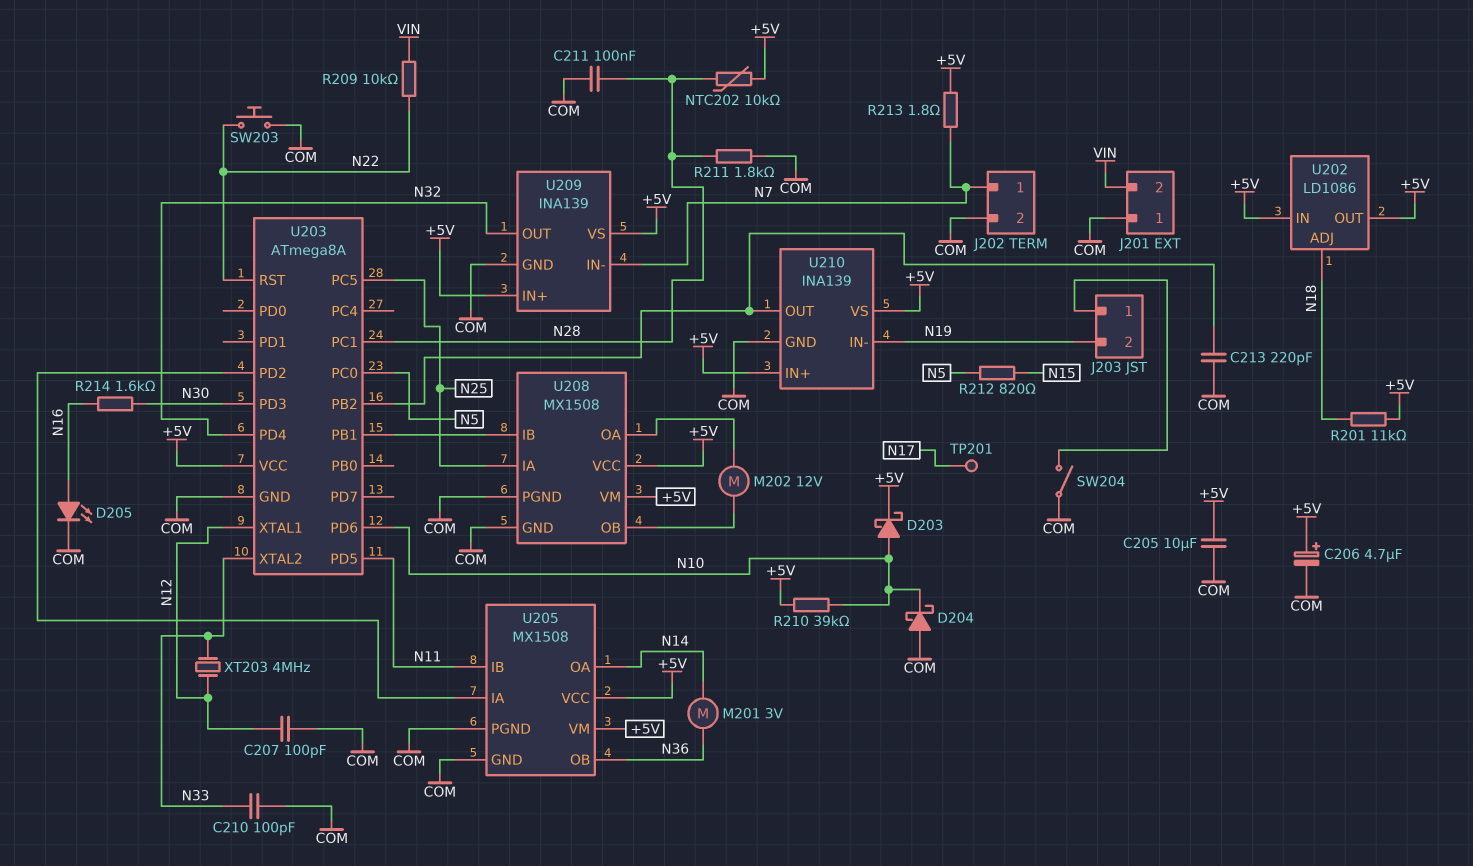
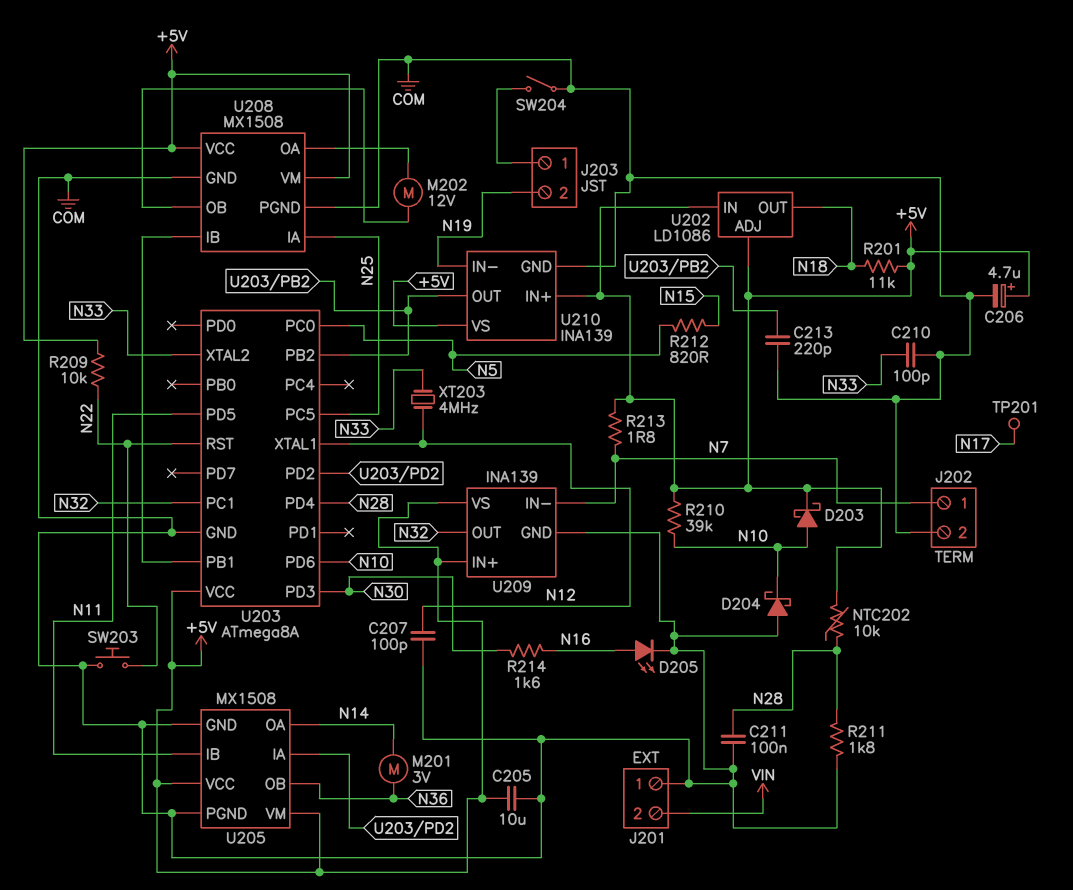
R209: 10k (N22, VIN) -> 10k (+5V, N22)
U202 pin ADJ: N18 -> +5V
U202 pin OUT: +5V -> N18
U203 pin PC1: N28 -> N32
U203 pin PD4: N32 -> N28

